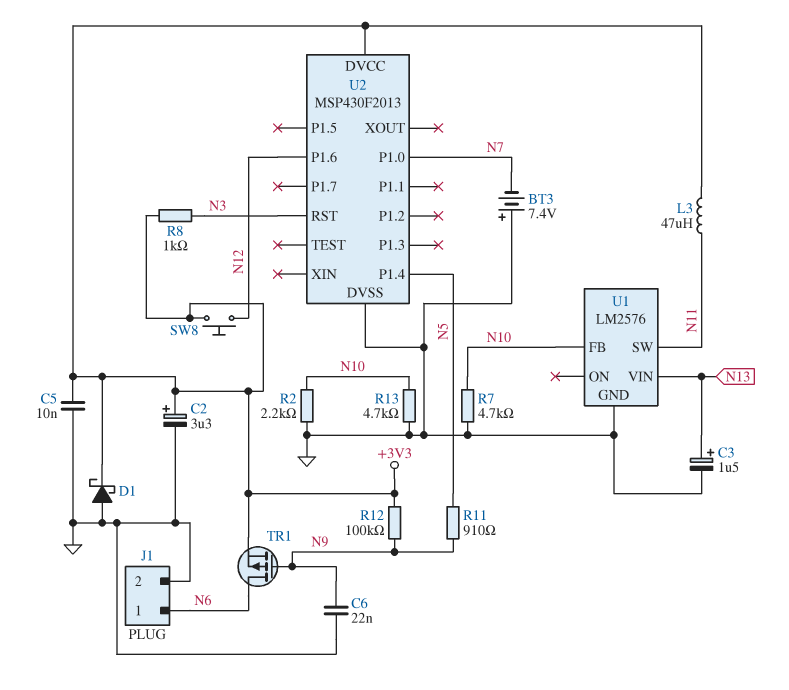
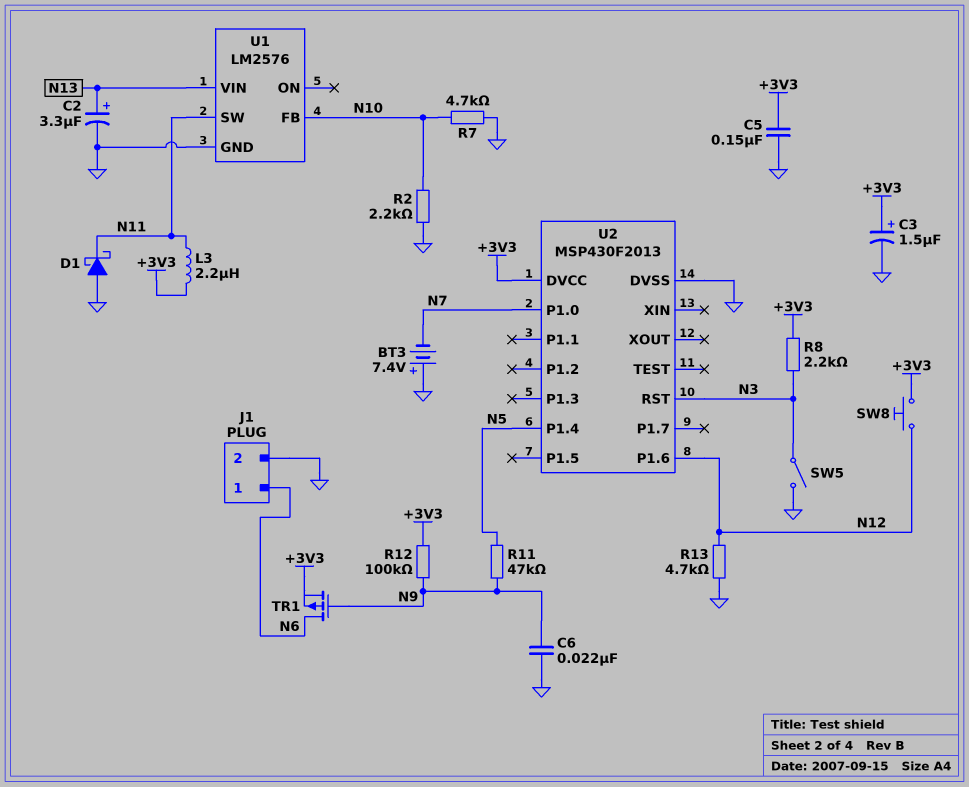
C2: 3.3uF (plus +3V3, minus GND) -> 3.3uF (plus N13, minus GND)
C3: 1.5uF (plus N13, minus GND) -> 1.5uF (plus +3V3, minus GND)
C5: 10nF (+3V3, GND) -> 150nF (+3V3, GND)
D1: schottky (A GND, K +3V3) -> schottky (A GND, K N11)
L3: 47uH (+3V3, N11) -> 2.2uH (+3V3, N11)
R8: 1k (+3V3, N3) -> 2.2k (+3V3, N3)
R11: 910 (N5, N9) -> 47k (N5, N9)
R13: 4.7k (GND, N10) -> 4.7k (GND, N12)
SW5: none -> switch (GND, N3)

